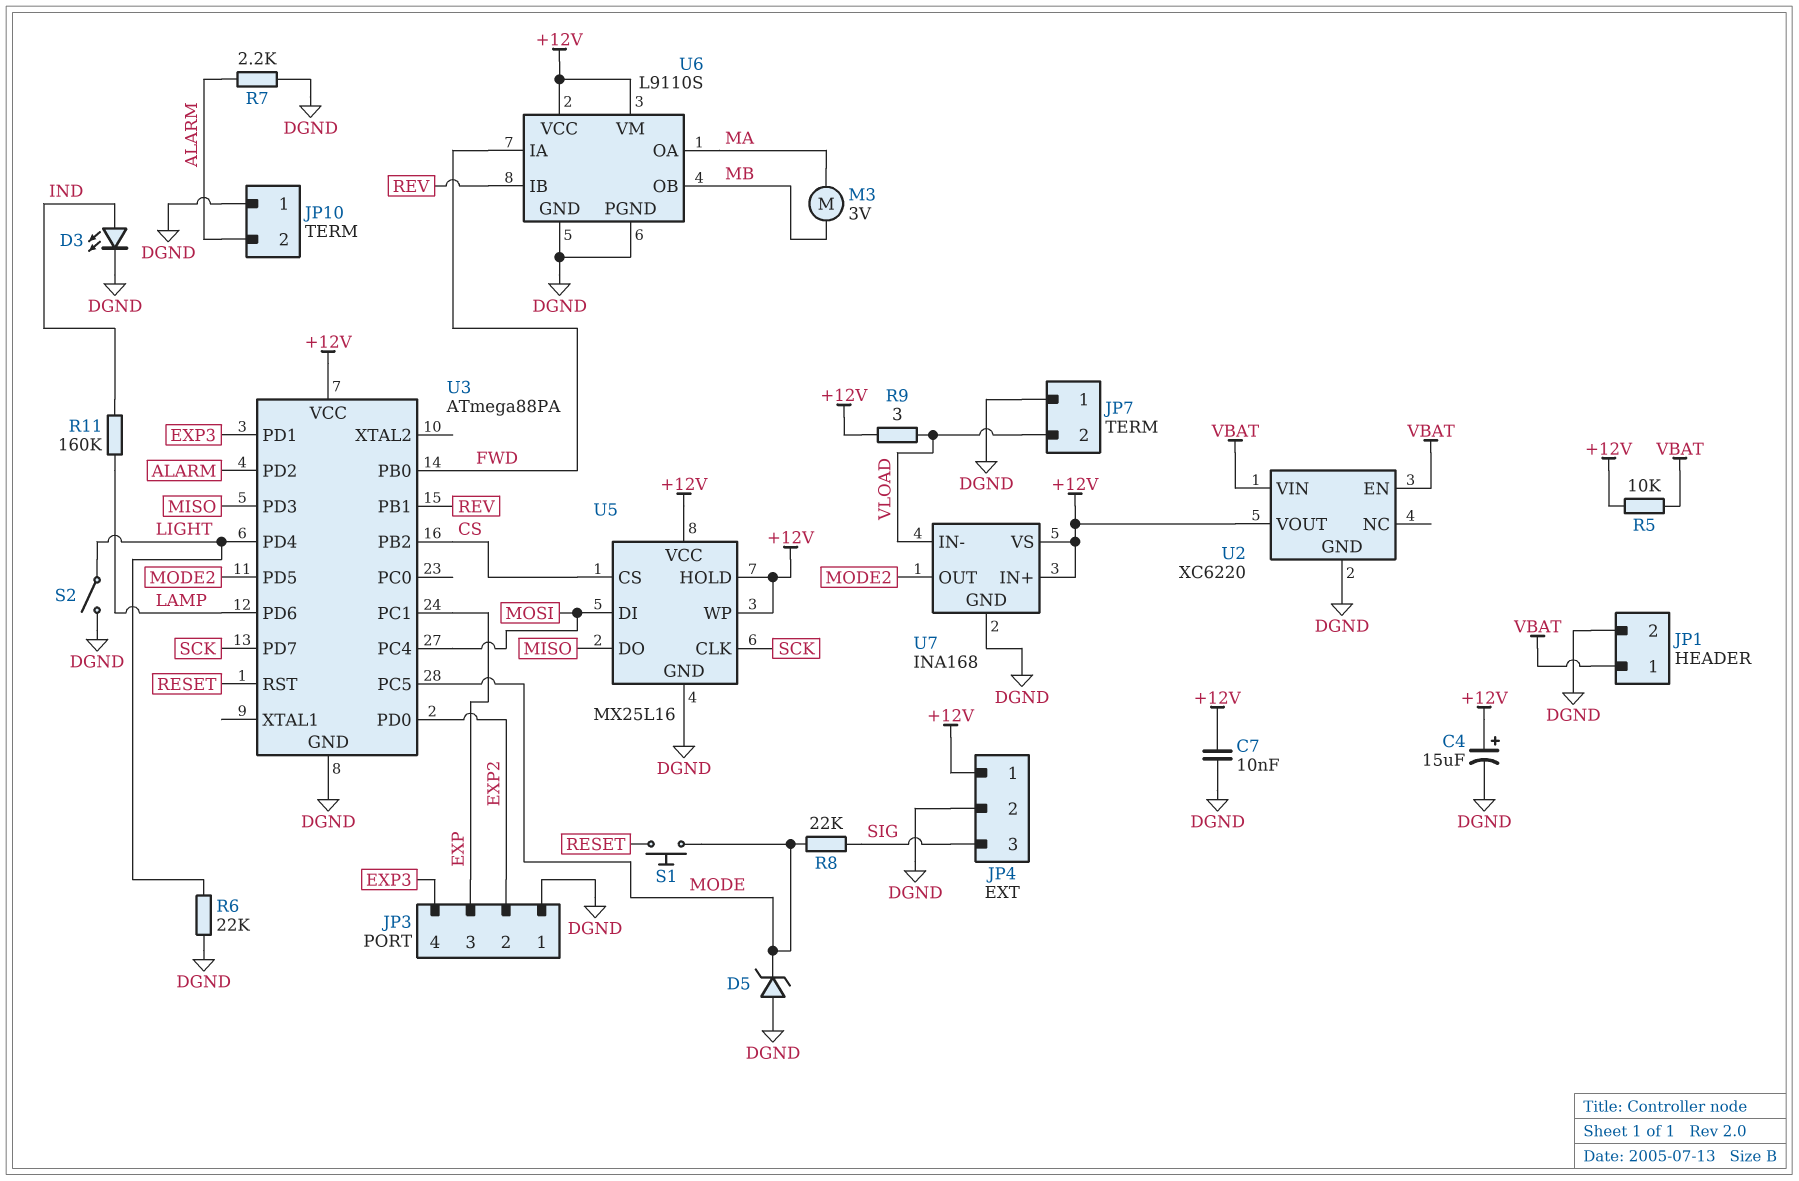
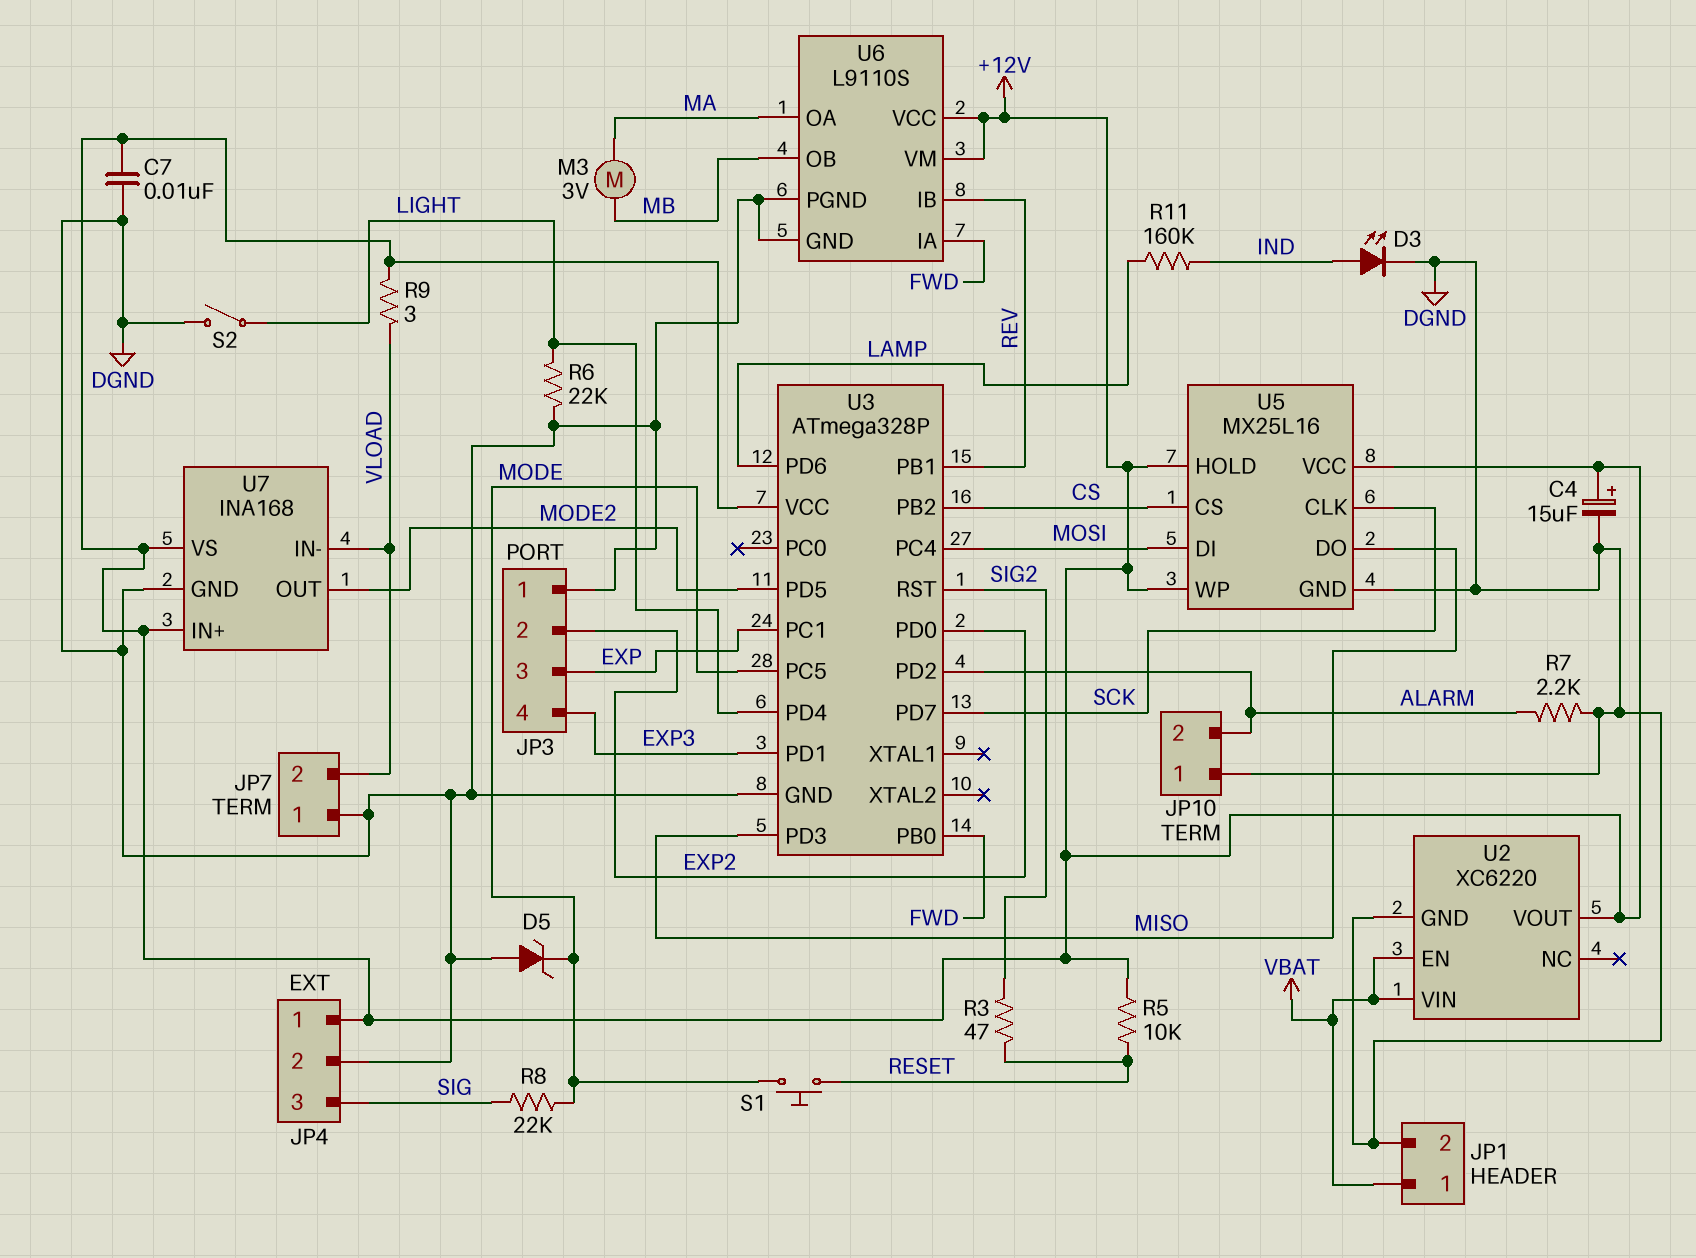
R3: none -> 47 (RESET, SIG2)
R5: 10k (+12V, VBAT) -> 10k (+12V, RESET)
U3: ATmega88PA -> ATmega328P
U3 pin RST: RESET -> SIG2

